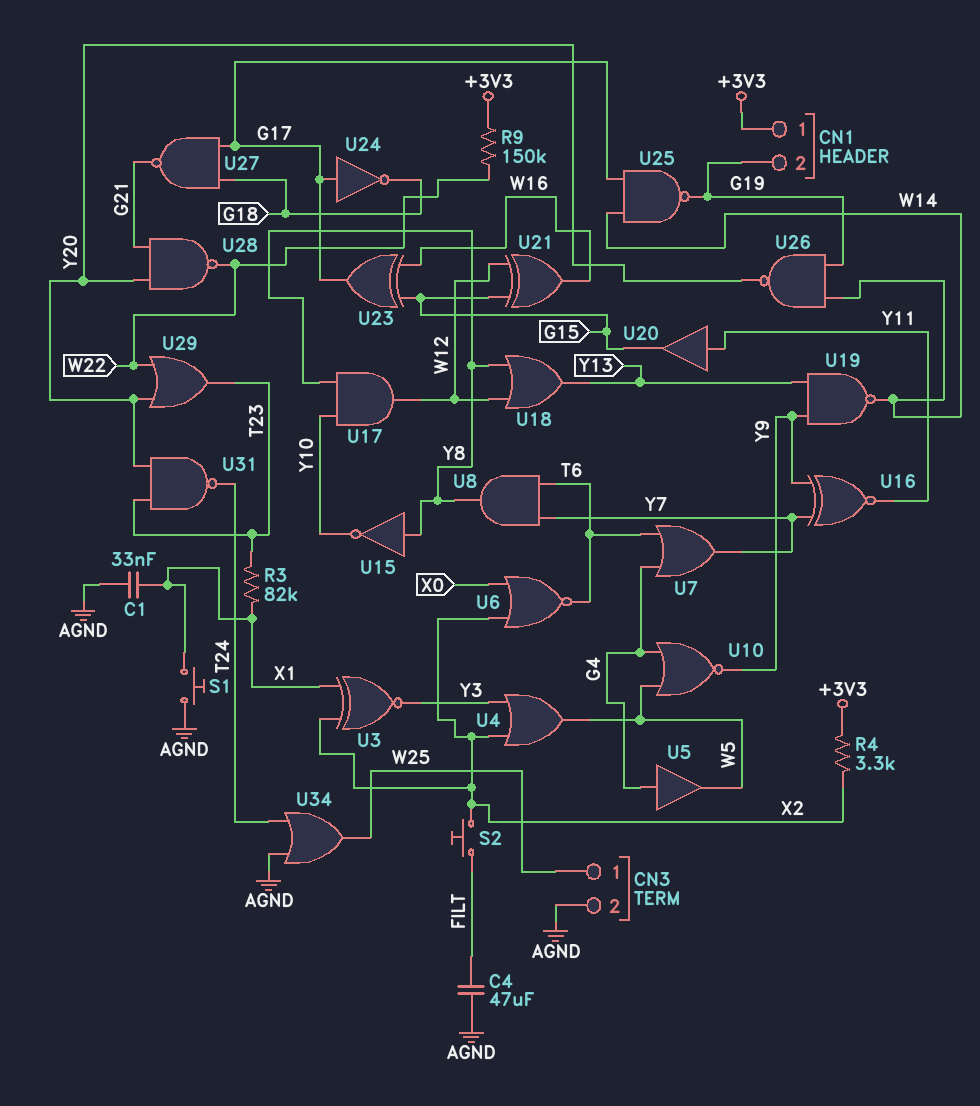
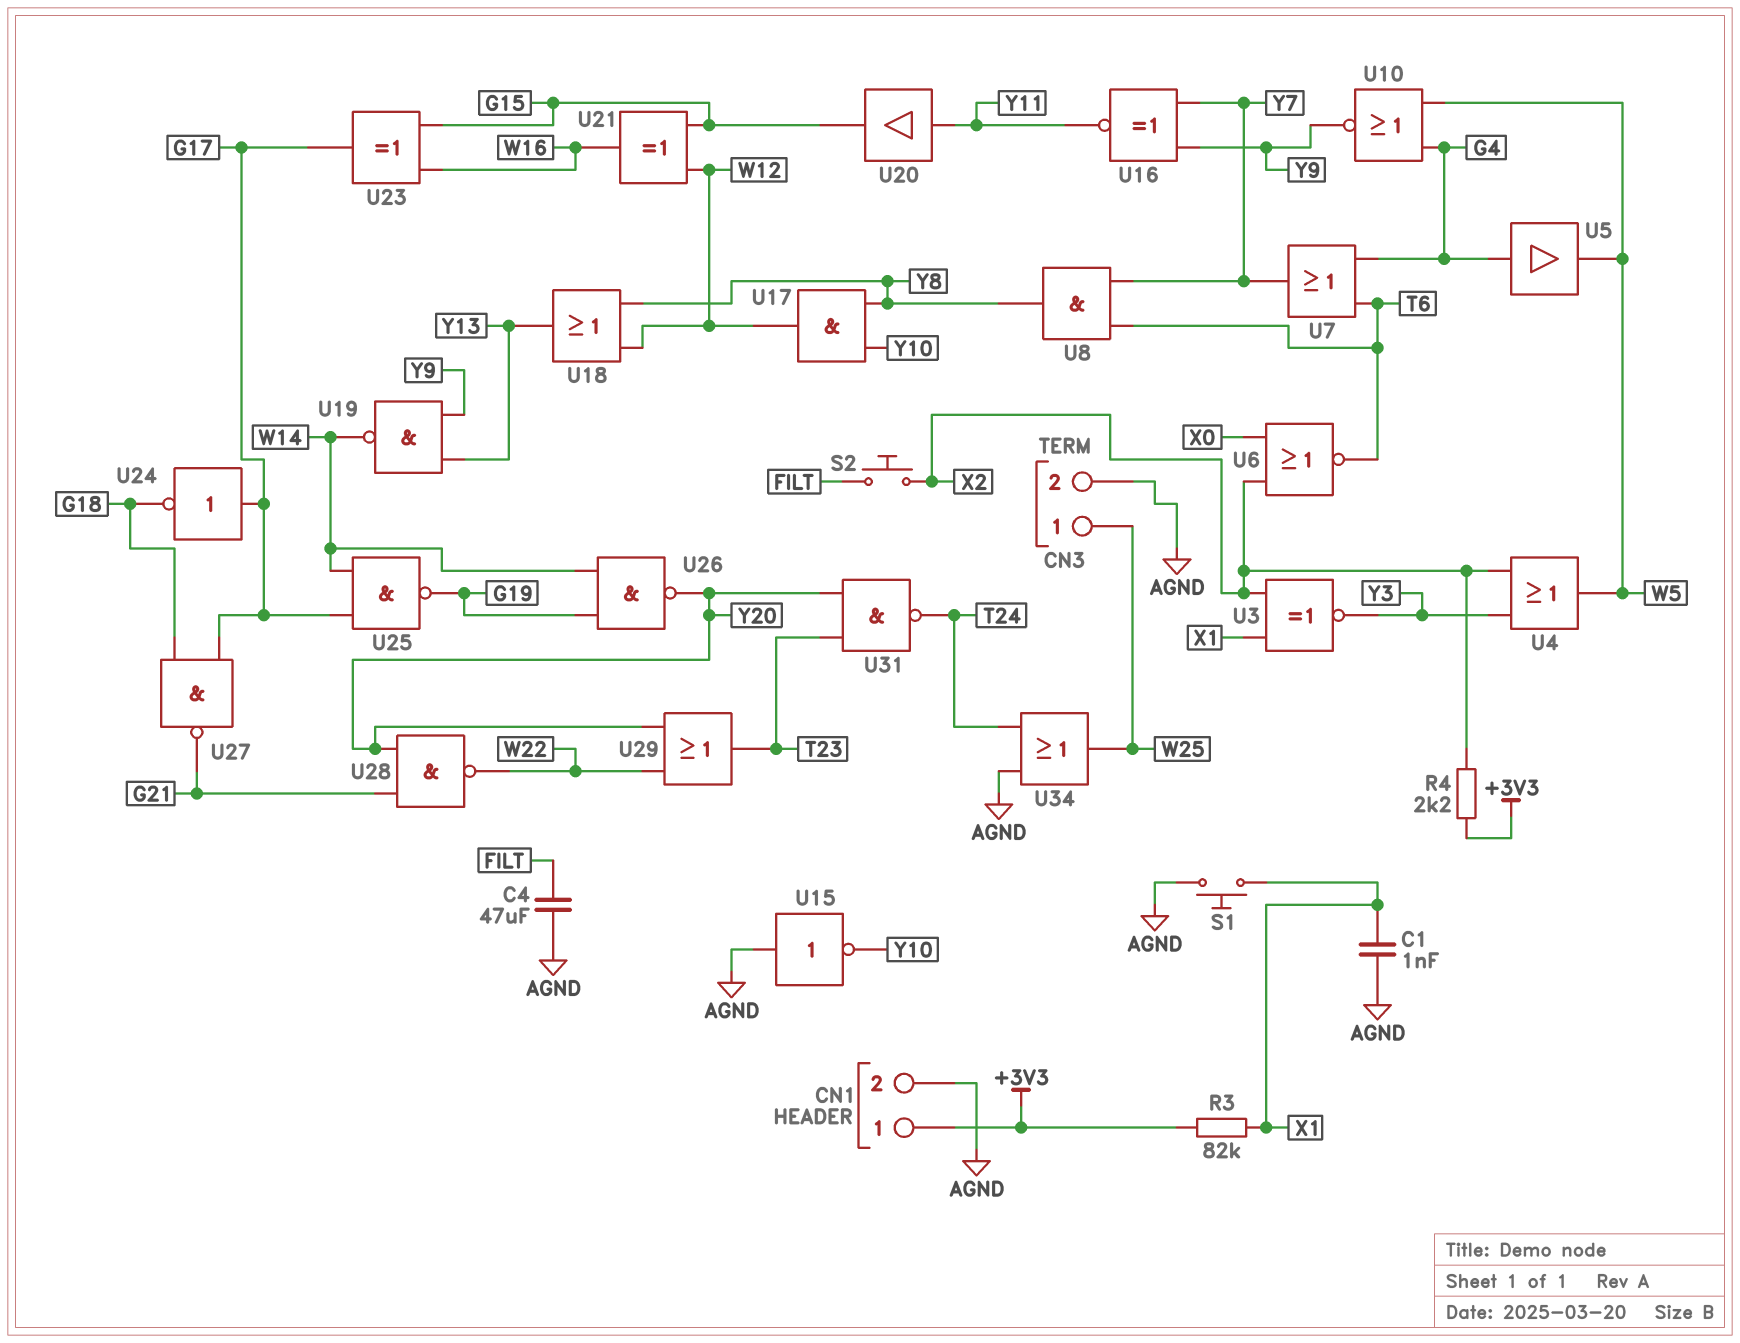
C1: 33nF (AGND, X1) -> 1nF (AGND, X1)
CN1 pin 2: G19 -> AGND
R3: 82k (T23, X1) -> 82k (+3V3, X1)
R4: 3.3k (+3V3, X2) -> 2.2k (+3V3, X2)
R9: 150k (+3V3, W22) -> none
U15: NOT (in Y8, out Y10) -> NOT (in AGND, out Y10)

